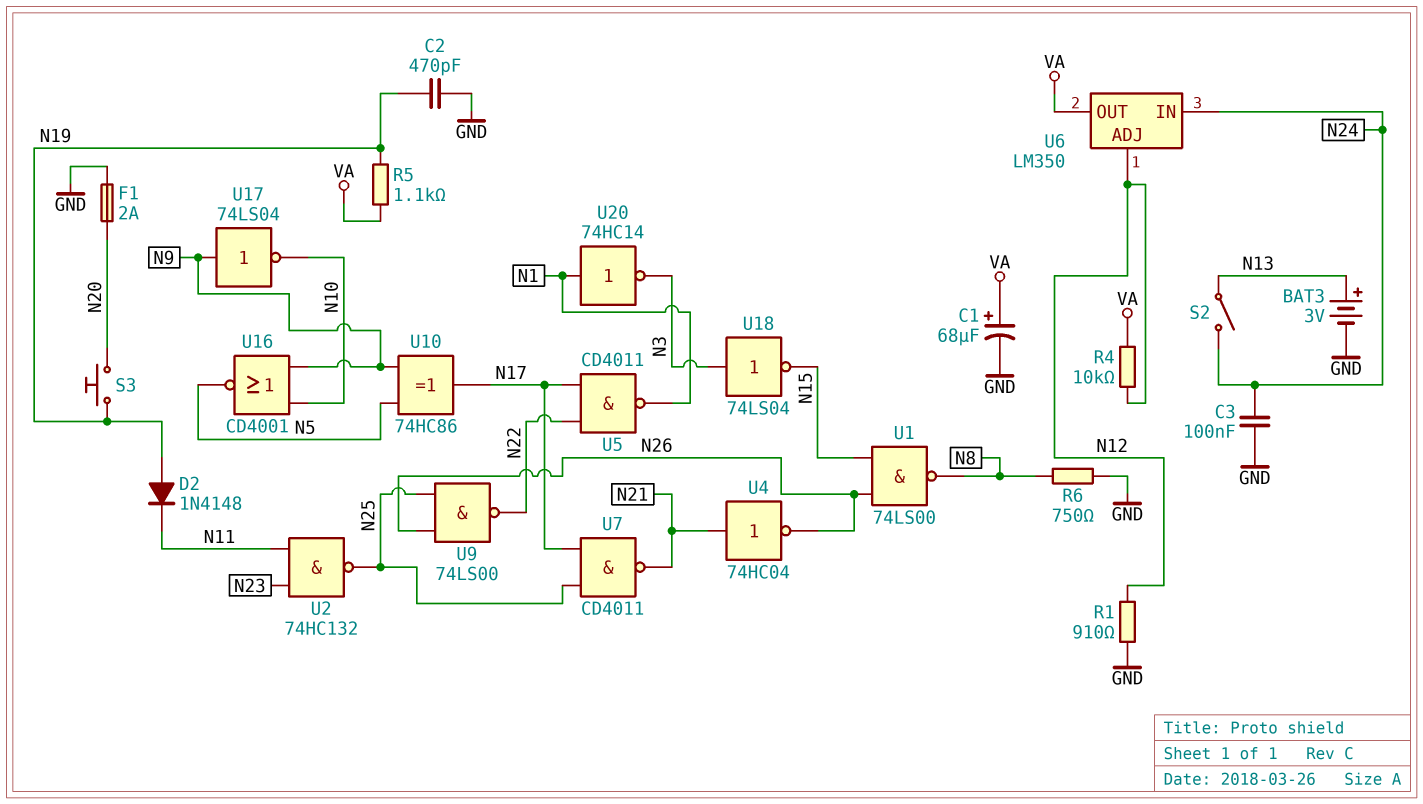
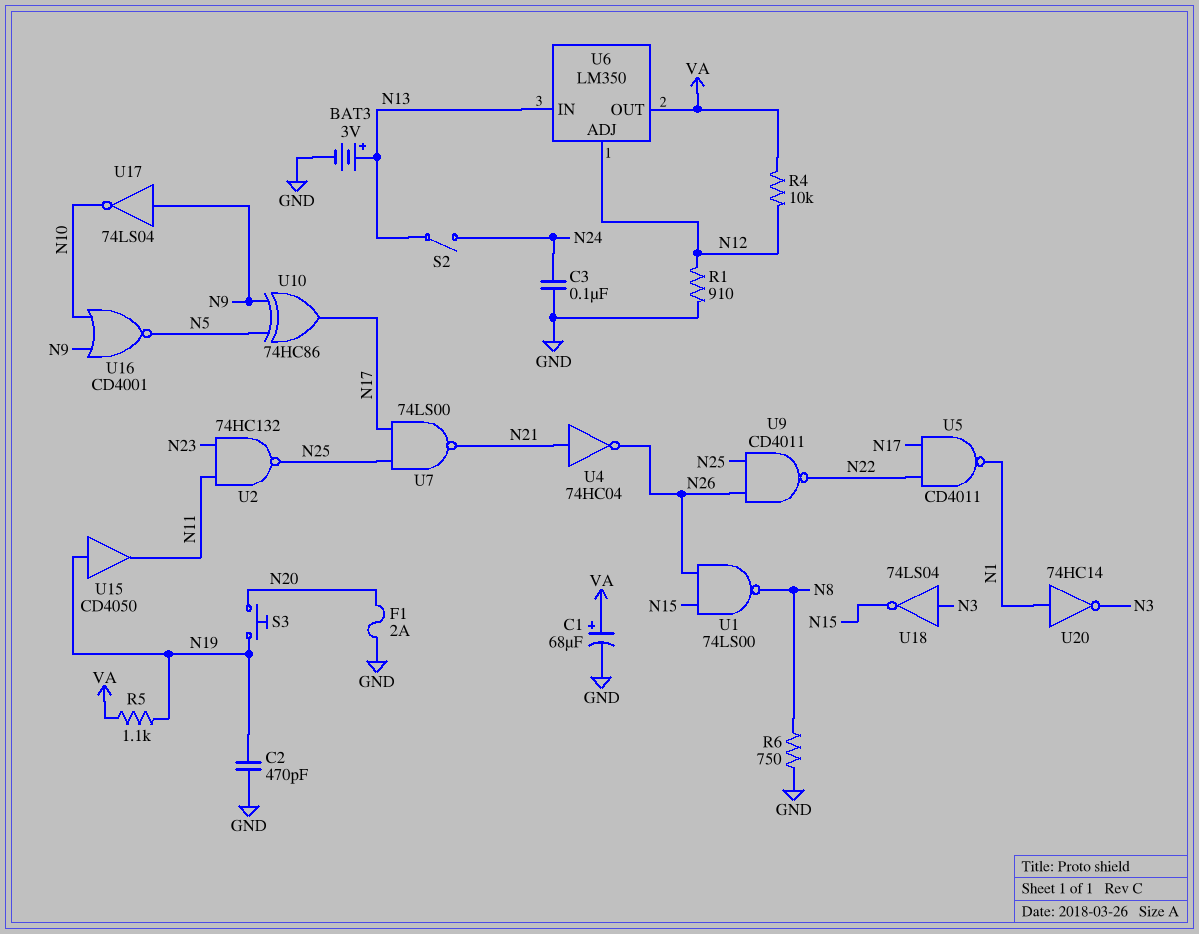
D2: diode 1N4148 (A N19, K N11) -> none
U6 pin IN: N24 -> N13
U7: NAND CD4011 (in N17, in N25, out N21) -> NAND 74LS00 (in N17, in N25, out N21)
U9: NAND 74LS00 (in N25, in N26, out N22) -> NAND CD4011 (in N25, in N26, out N22)
U15: none -> buffer CD4050 (in N19, out N11)

